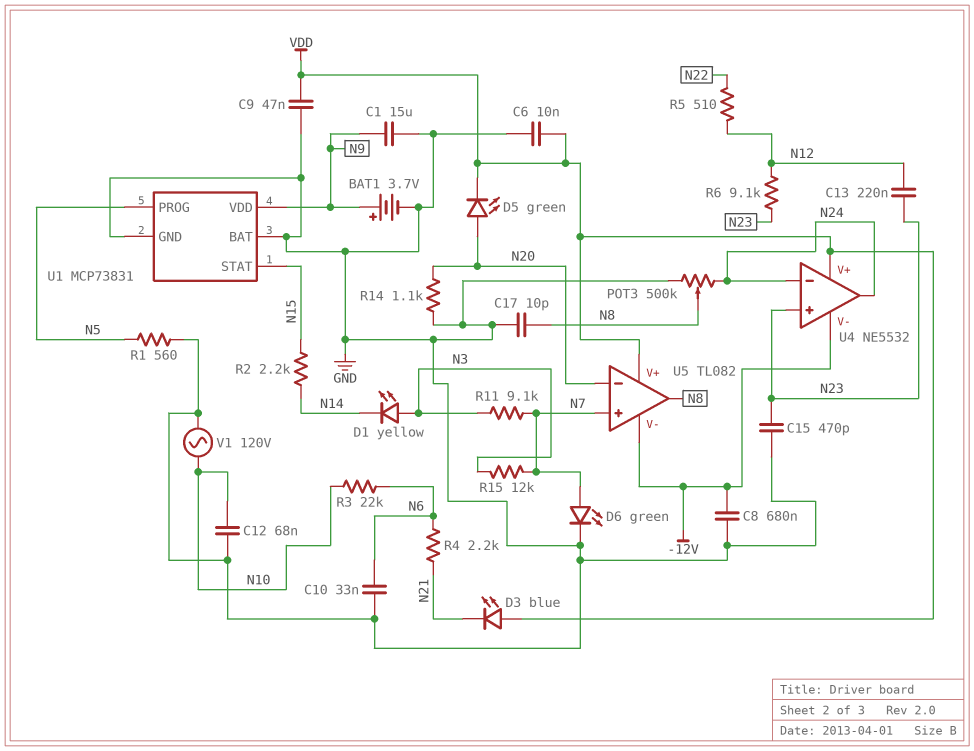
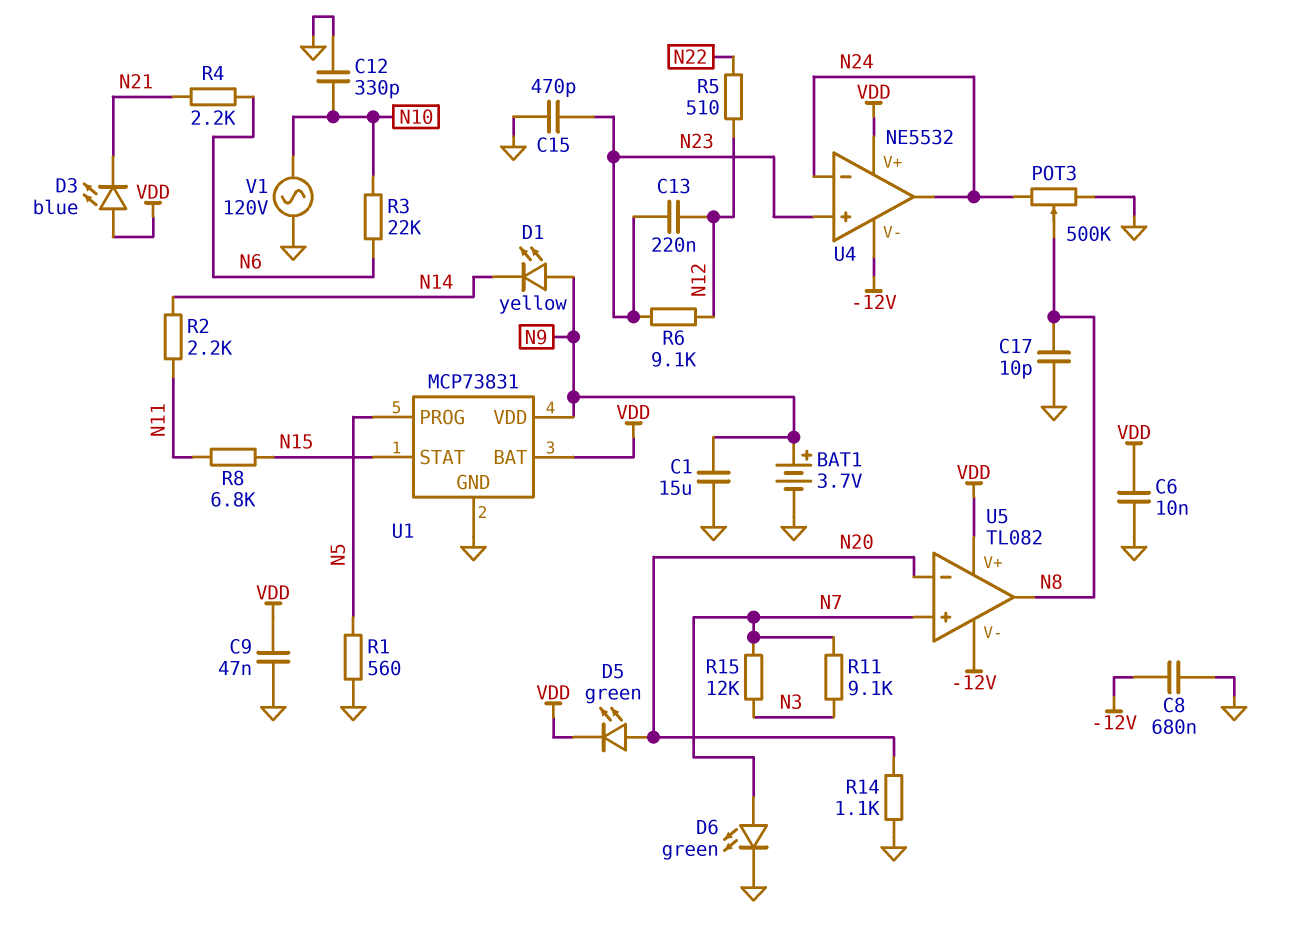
C10: 33nF (GND, N6) -> none
C12: 68nF (GND, N10) -> 330pF (GND, N10)
D1: LED yellow (A N3, K N14) -> LED yellow (A N9, K N14)
R2: 2.2k (N14, N15) -> 2.2k (N11, N14)
R8: none -> 6.8k (N11, N15)
U1 pin BAT: GND -> VDD

